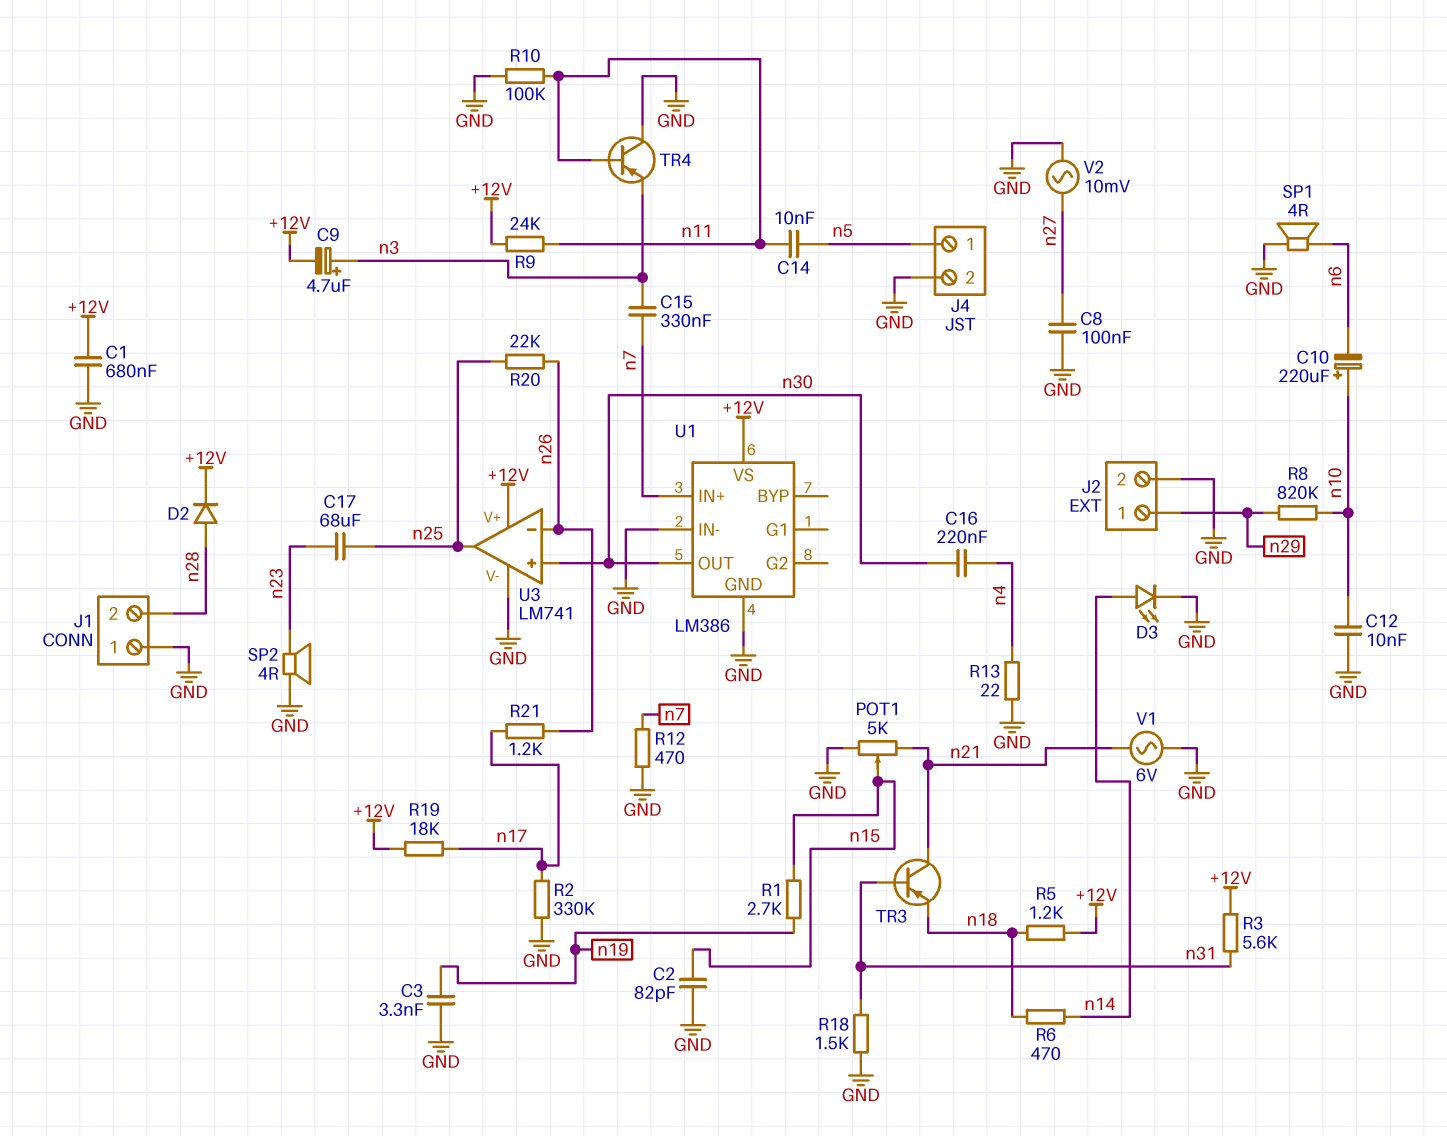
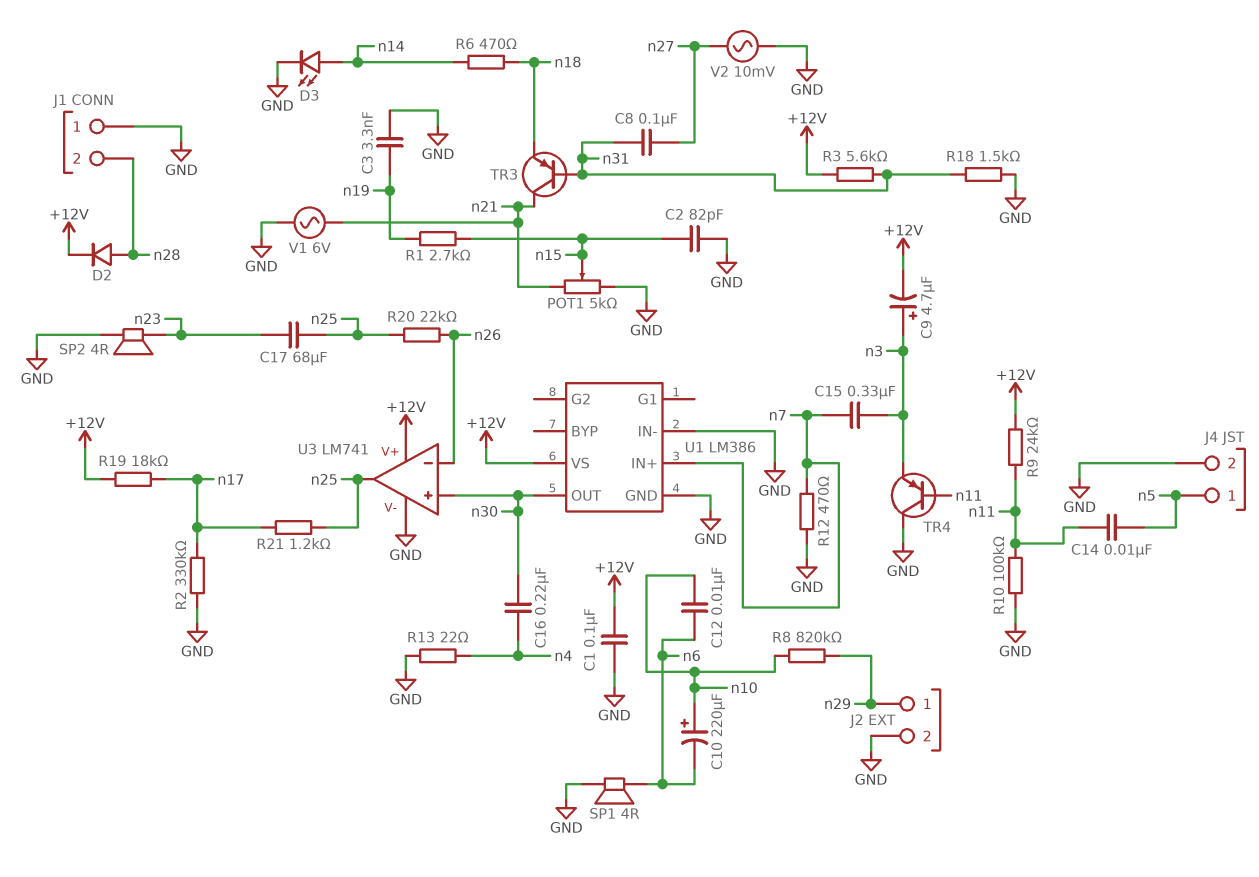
C1: 680nF (+12V, GND) -> 100nF (+12V, GND)
C8: 100nF (GND, n27) -> 100nF (n27, n31)
C12: 10nF (GND, n10) -> 10nF (n6, n10)
R5: 1.2k (+12V, n18) -> none
R21: 1.2k (n17, n26) -> 1.2k (n17, n25)

